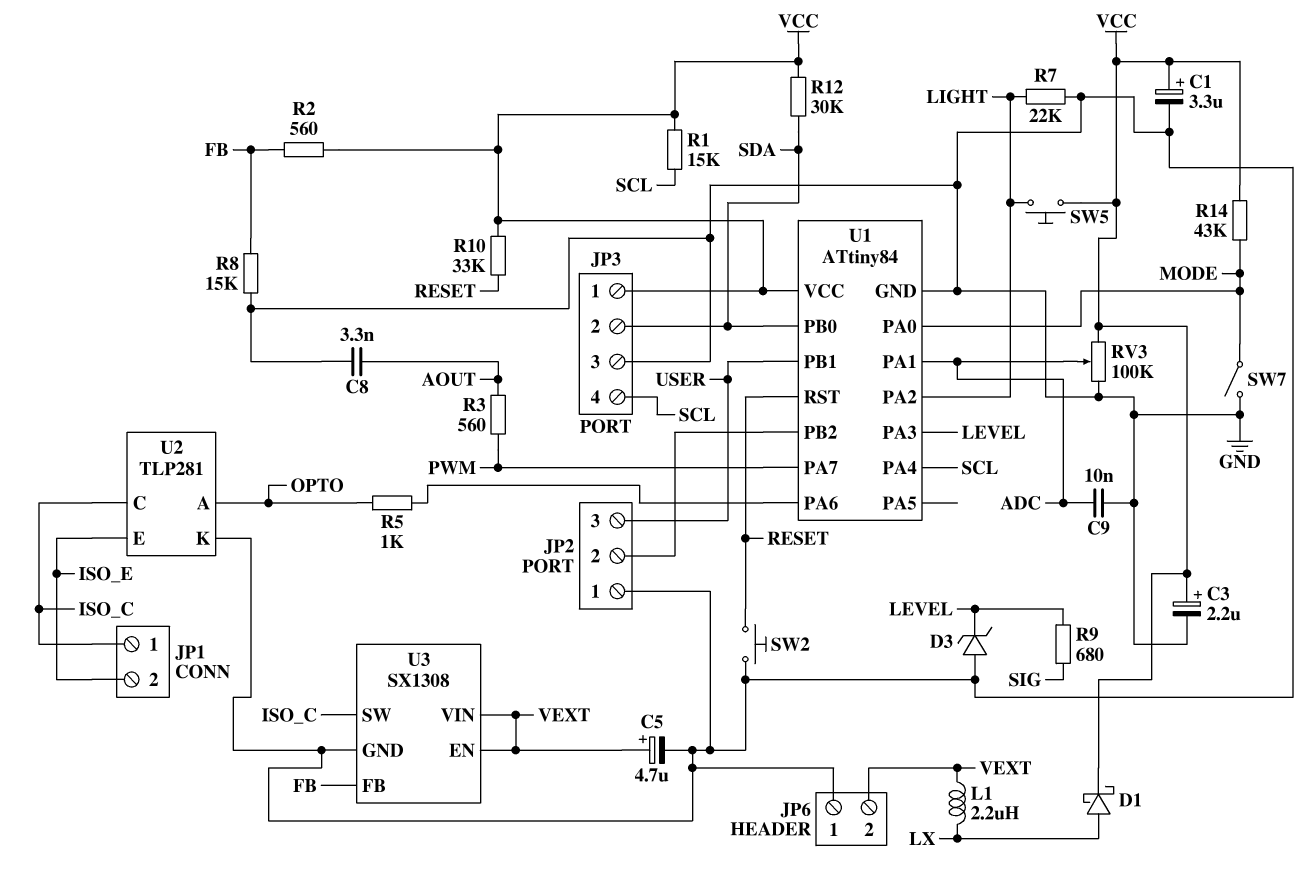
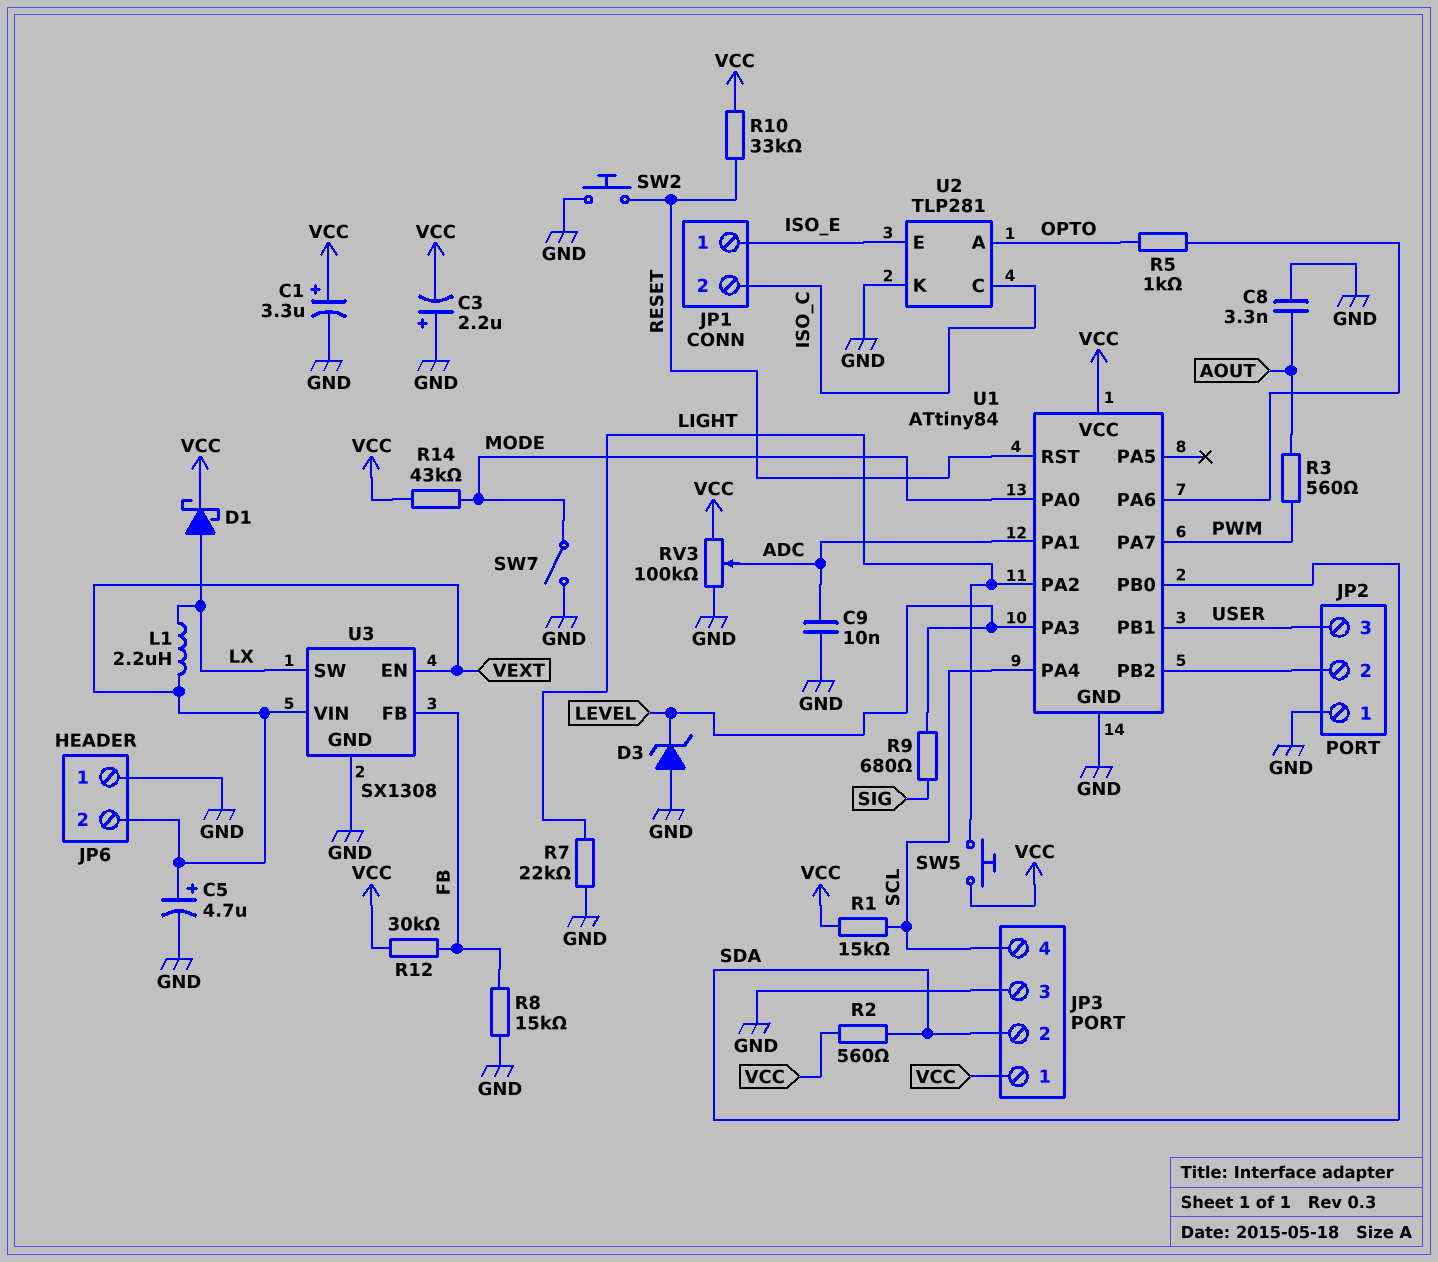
C3: 2.2uF (plus VCC, minus GND) -> 2.2uF (plus GND, minus VCC)
JP1 pin 1: ISO_C -> ISO_E
JP1 pin 2: ISO_E -> ISO_C
R2: 560 (FB, VCC) -> 560 (SDA, VCC)
R12: 30k (SDA, VCC) -> 30k (FB, VCC)
U3 pin SW: ISO_C -> LX

